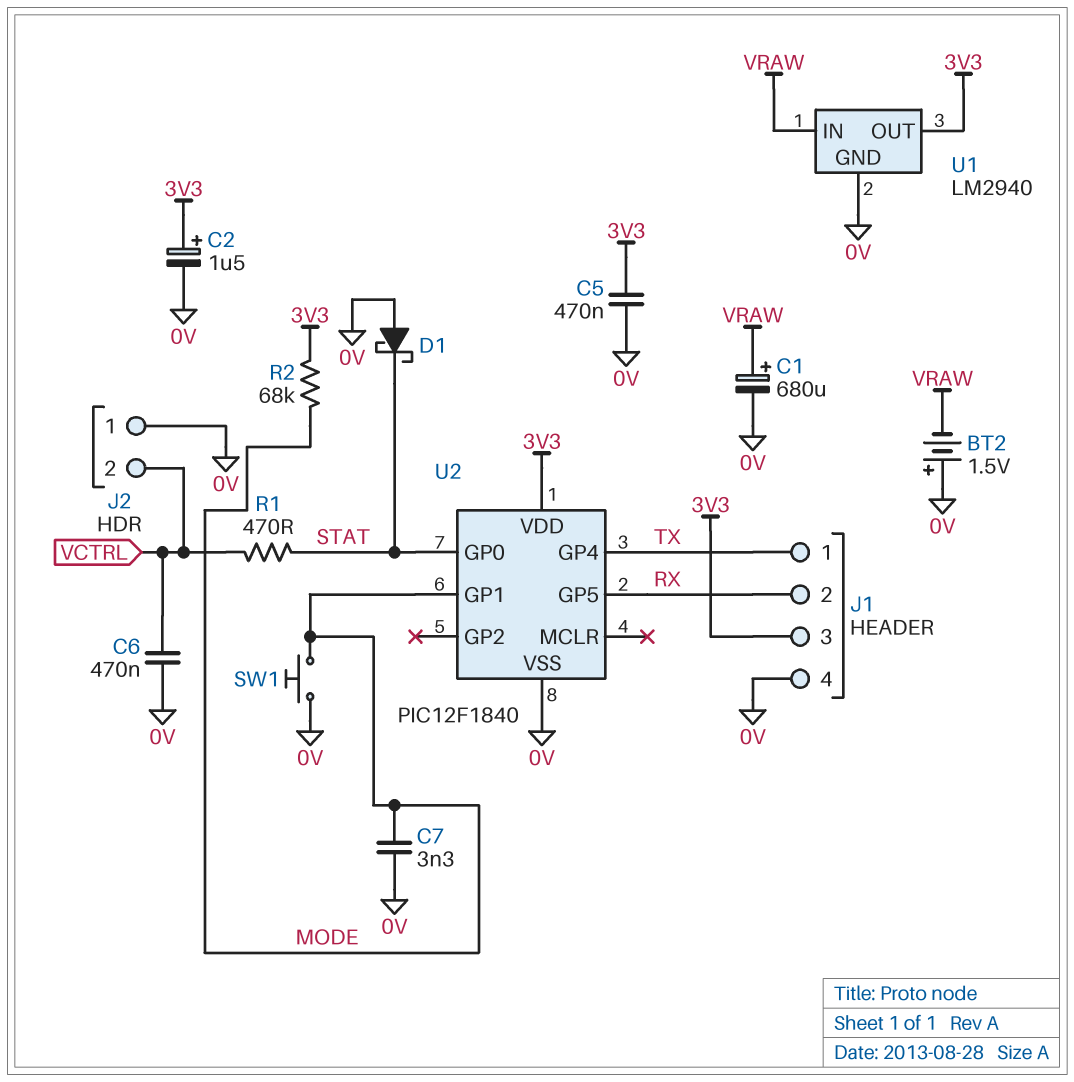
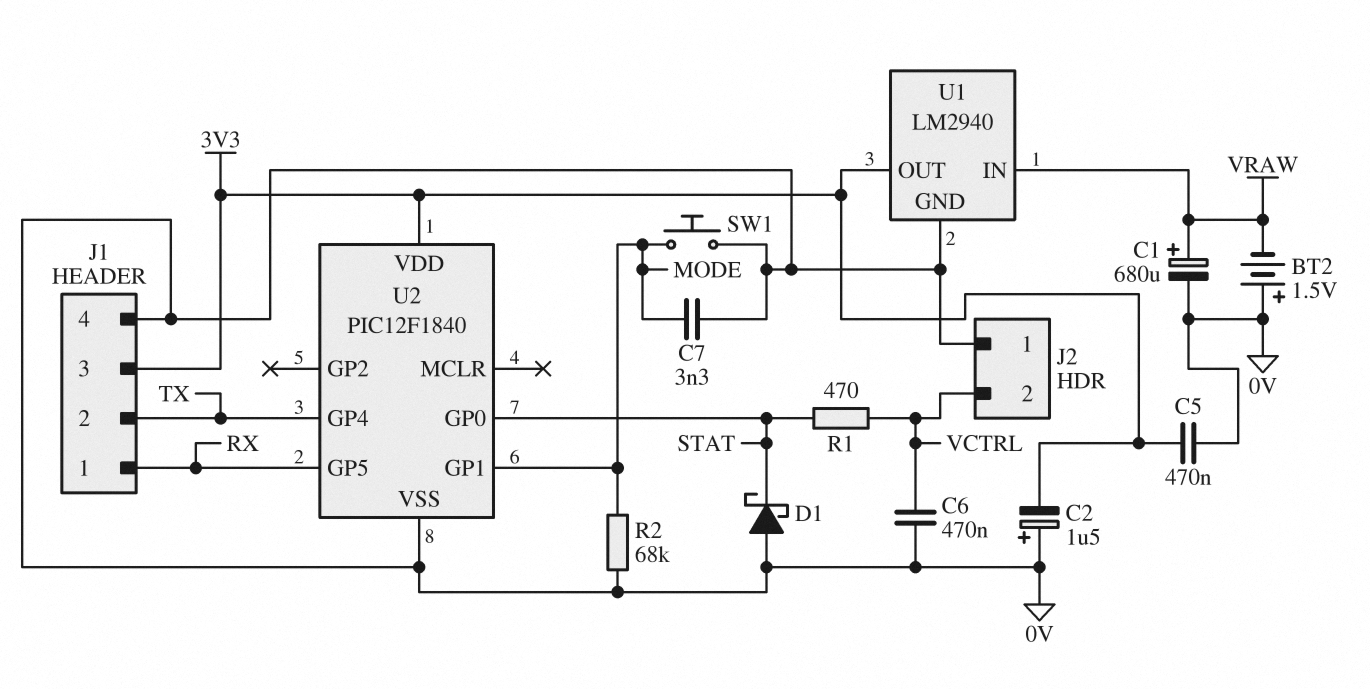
C2: 1.5uF (plus 3V3, minus 0V) -> 1.5uF (plus 0V, minus 3V3)
J1 pin 1: TX -> RX
J1 pin 2: RX -> TX
R2: 68k (3V3, MODE) -> 68k (0V, MODE)

